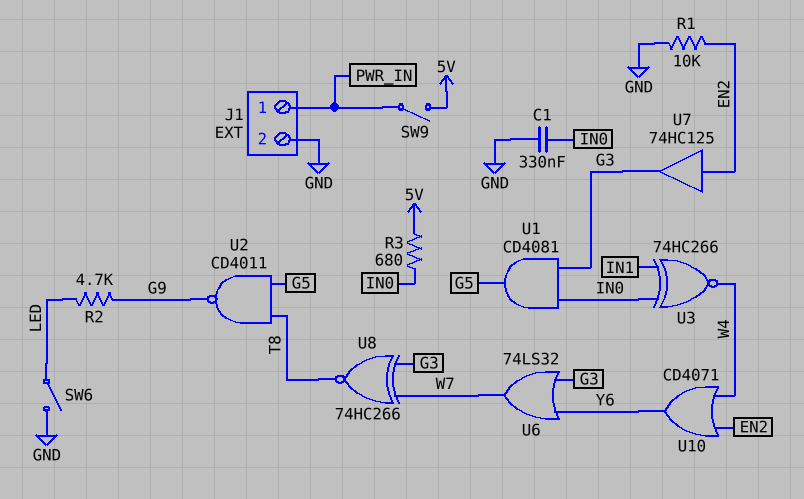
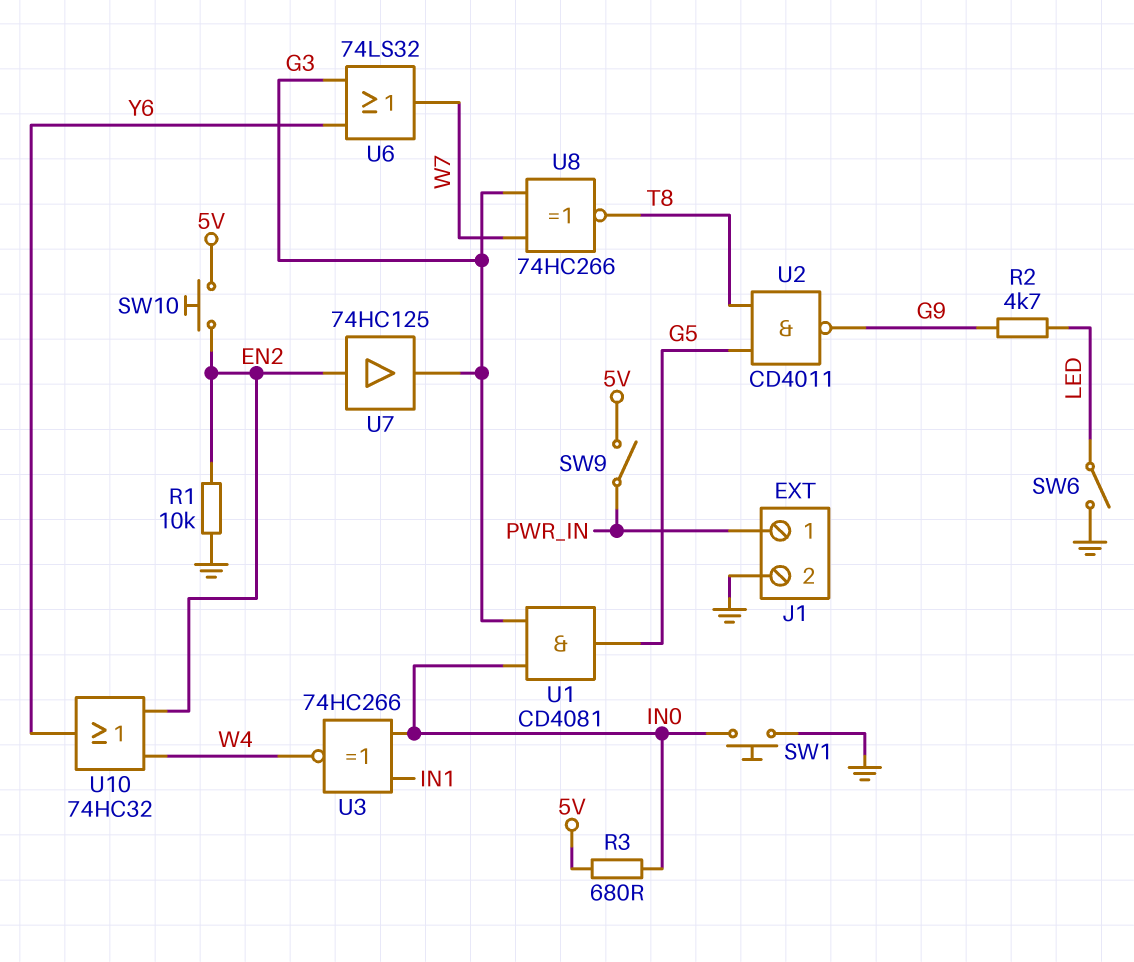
C1: 330nF (GND, IN0) -> none
SW1: none -> button (GND, IN0)
SW10: none -> button (5V, EN2)
U10: OR CD4071 (in EN2, in W4, out Y6) -> OR 74HC32 (in EN2, in W4, out Y6)

